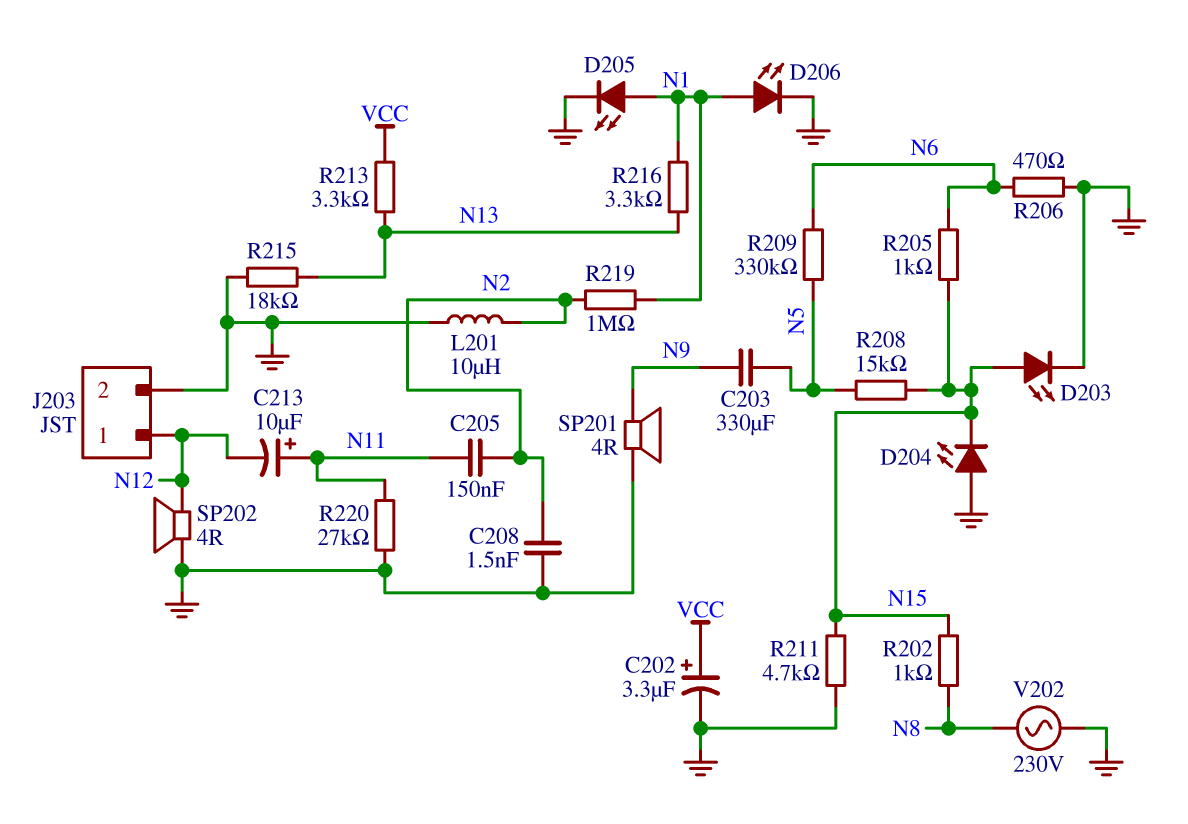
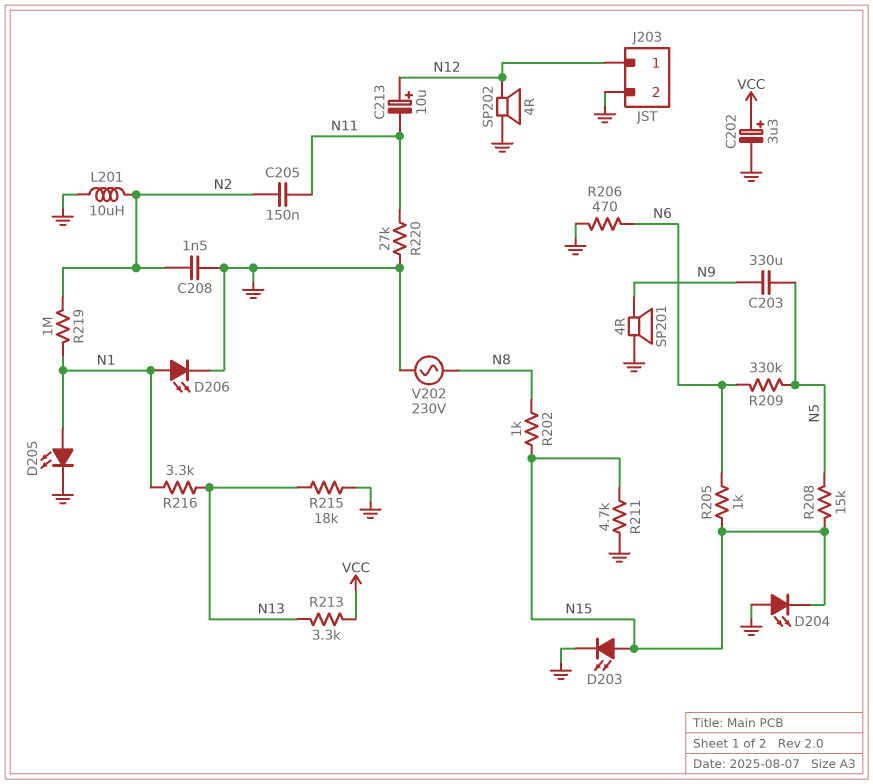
C213: 10uF (plus N11, minus N12) -> 10uF (plus N12, minus N11)

